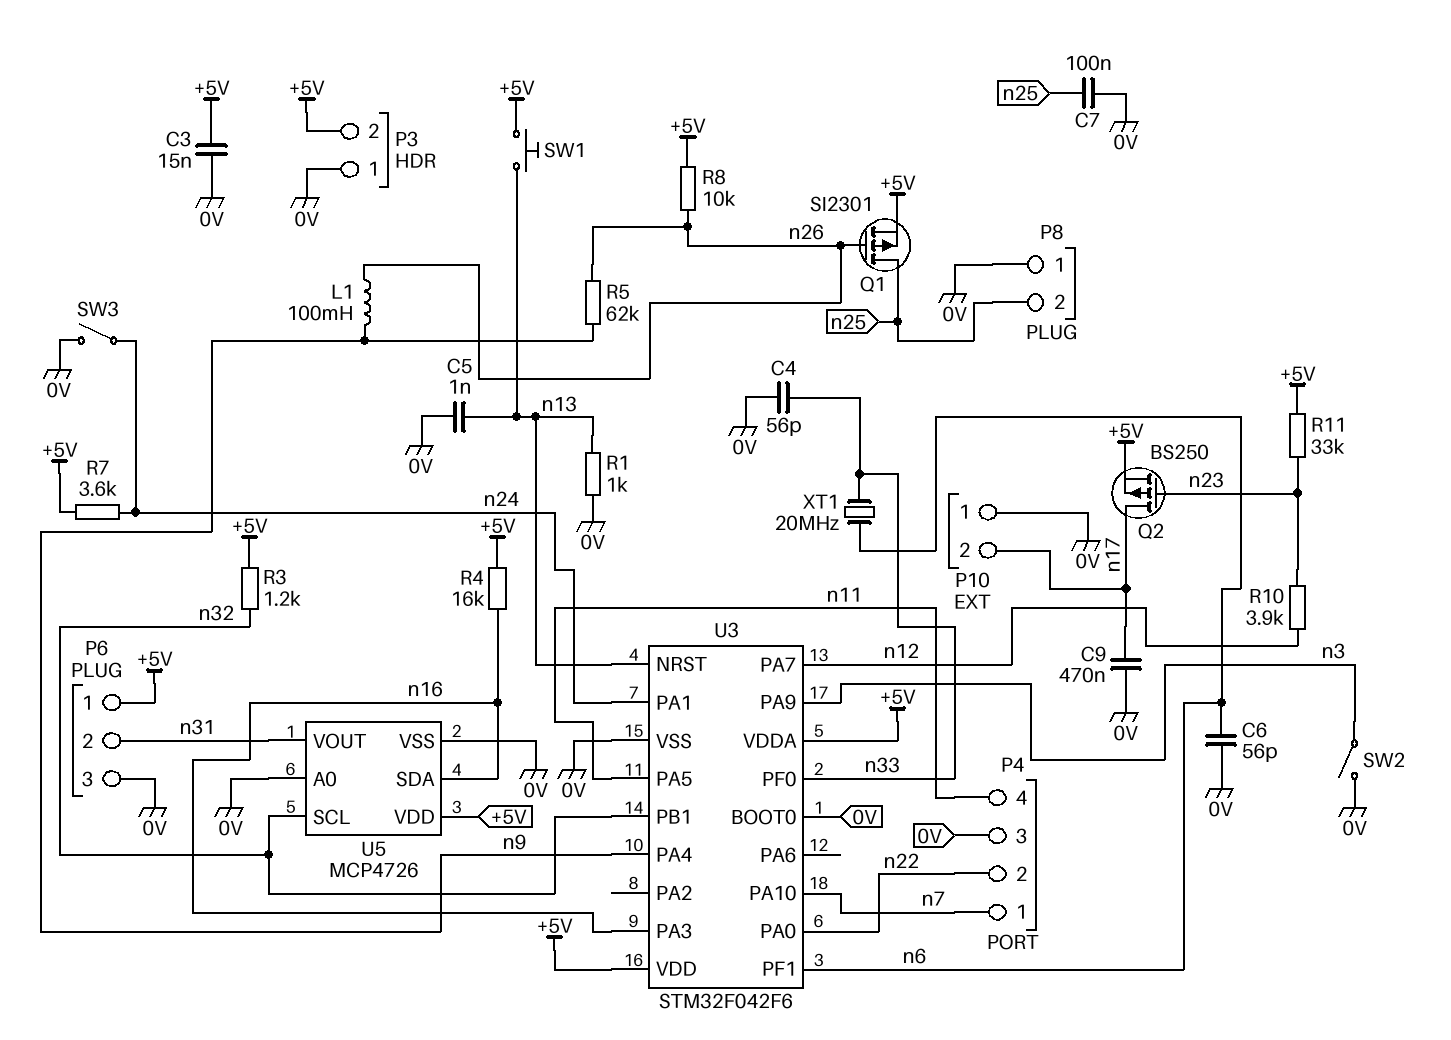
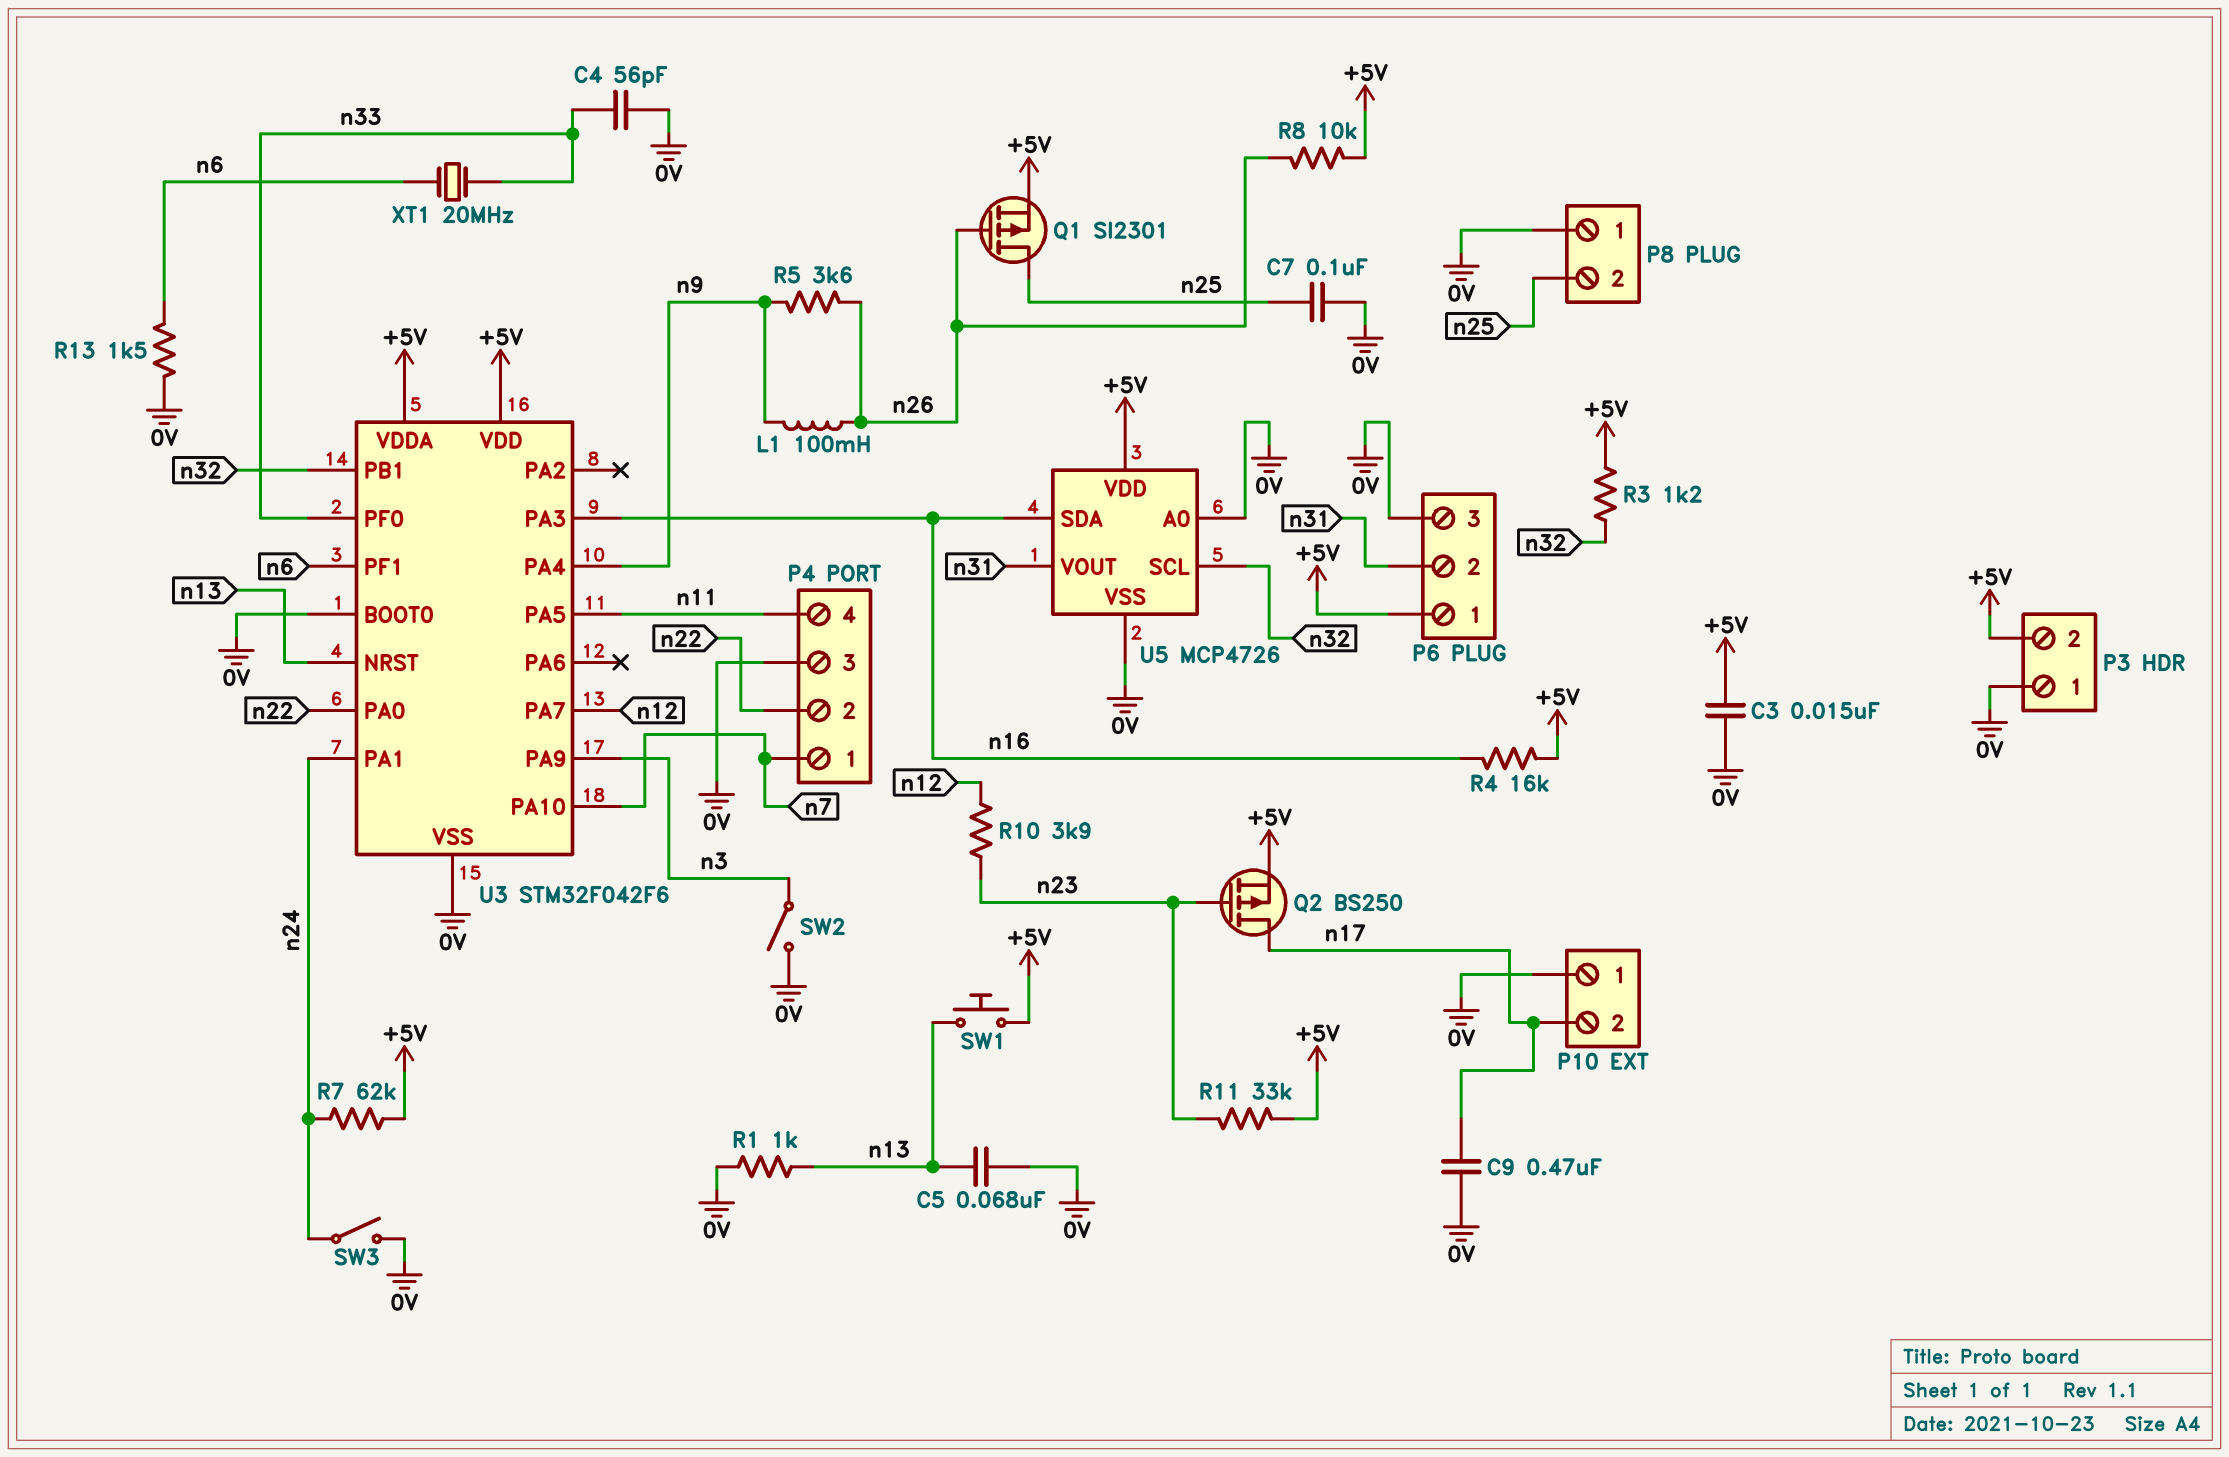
C5: 1nF (0V, n13) -> 68nF (0V, n13)
C6: 56pF (0V, n6) -> none
R5: 62k (n9, n26) -> 3.6k (n9, n26)
R7: 3.6k (+5V, n24) -> 62k (+5V, n24)
R13: none -> 1.5k (0V, n6)

